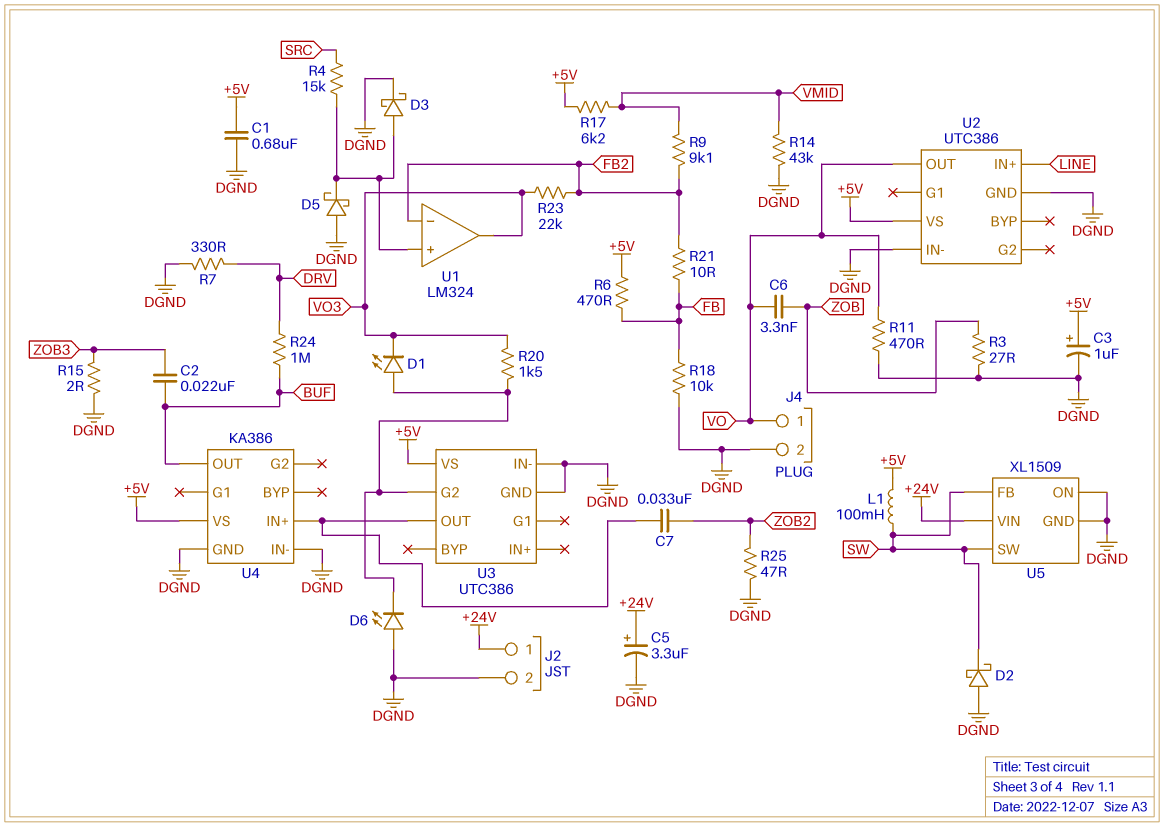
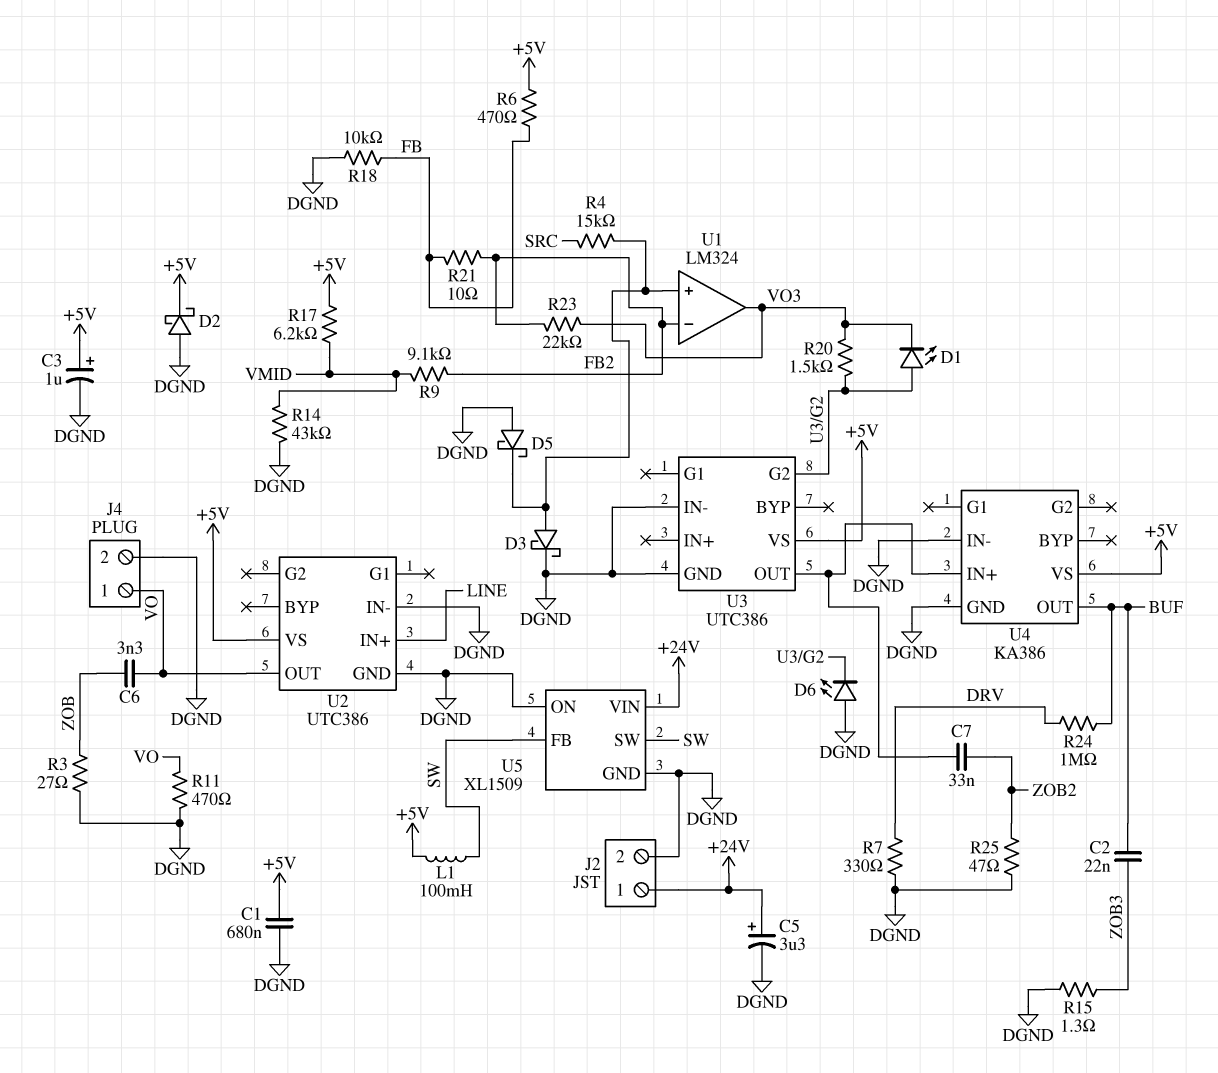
D2: schottky (A DGND, K SW) -> schottky (A DGND, K +5V)
R15: 2 (DGND, ZOB3) -> 1.3 (DGND, ZOB3)

